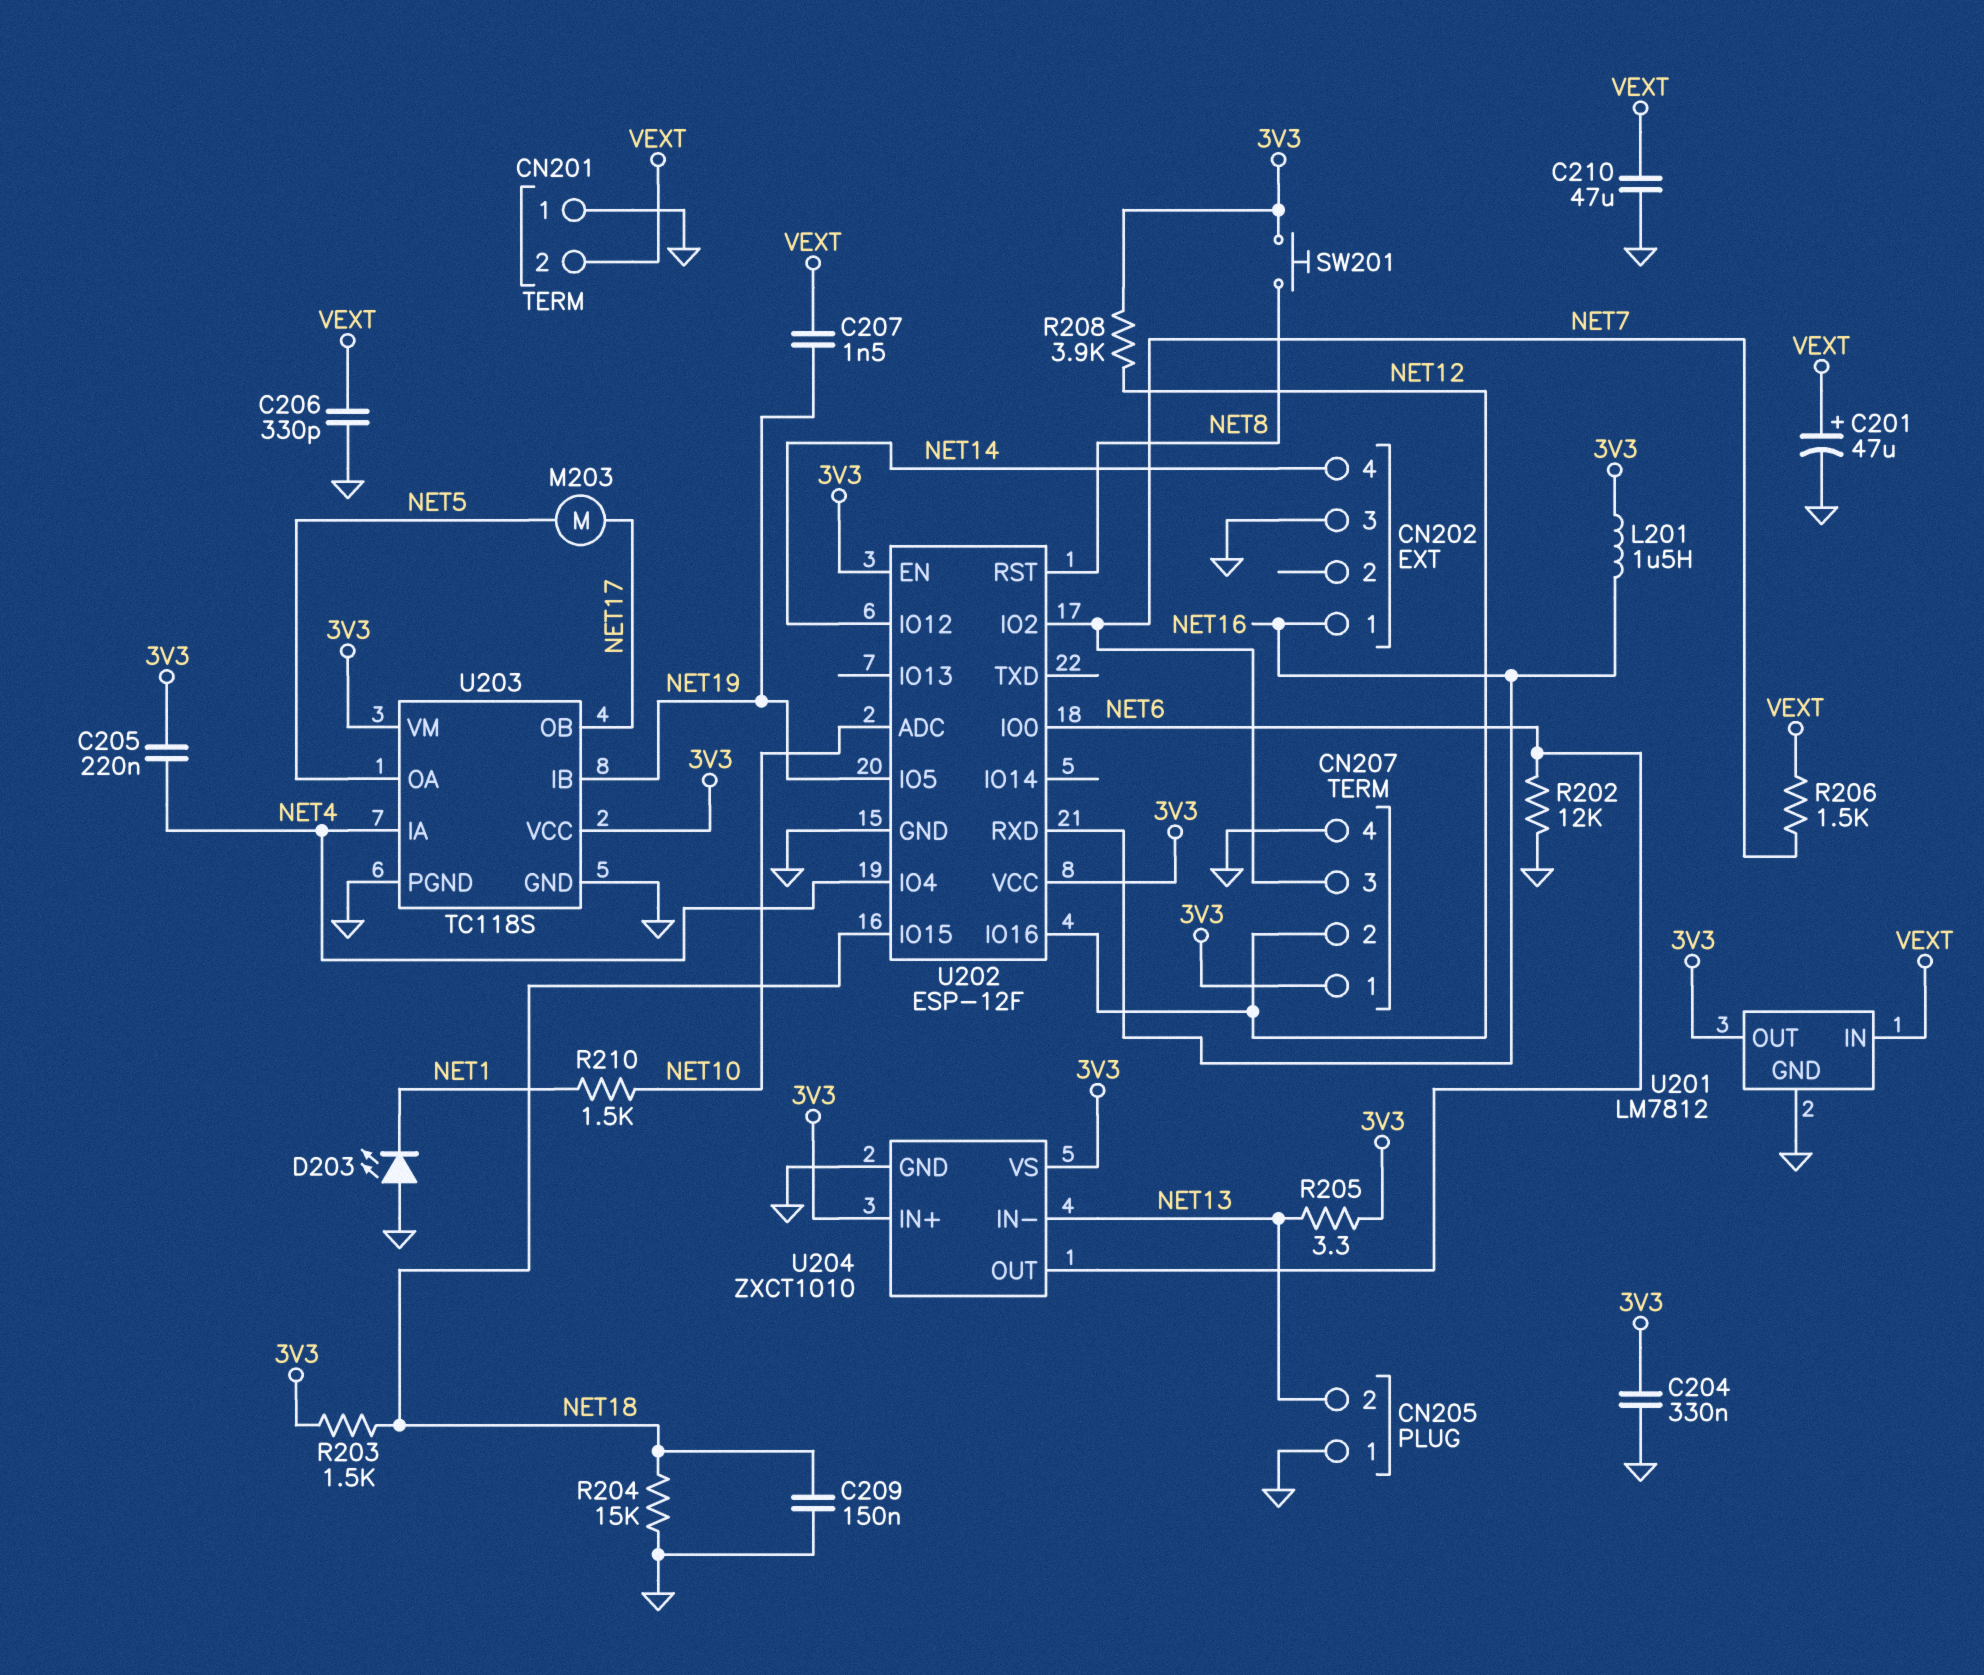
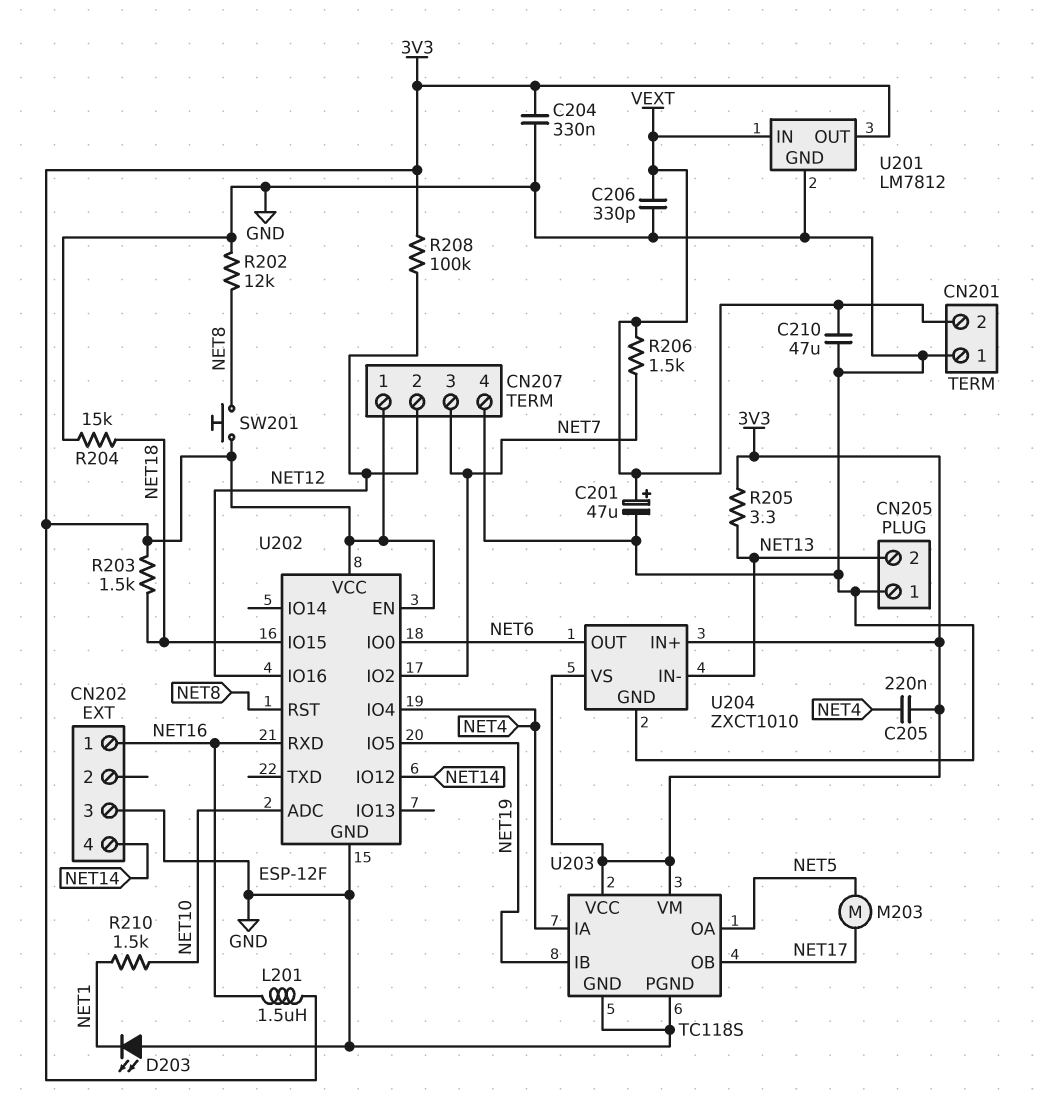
C207: 1.5nF (NET19, VEXT) -> none
C209: 150nF (GND, NET18) -> none
R202: 12k (GND, NET6) -> 12k (GND, NET8)
R208: 3.9k (3V3, NET12) -> 100k (3V3, NET12)

